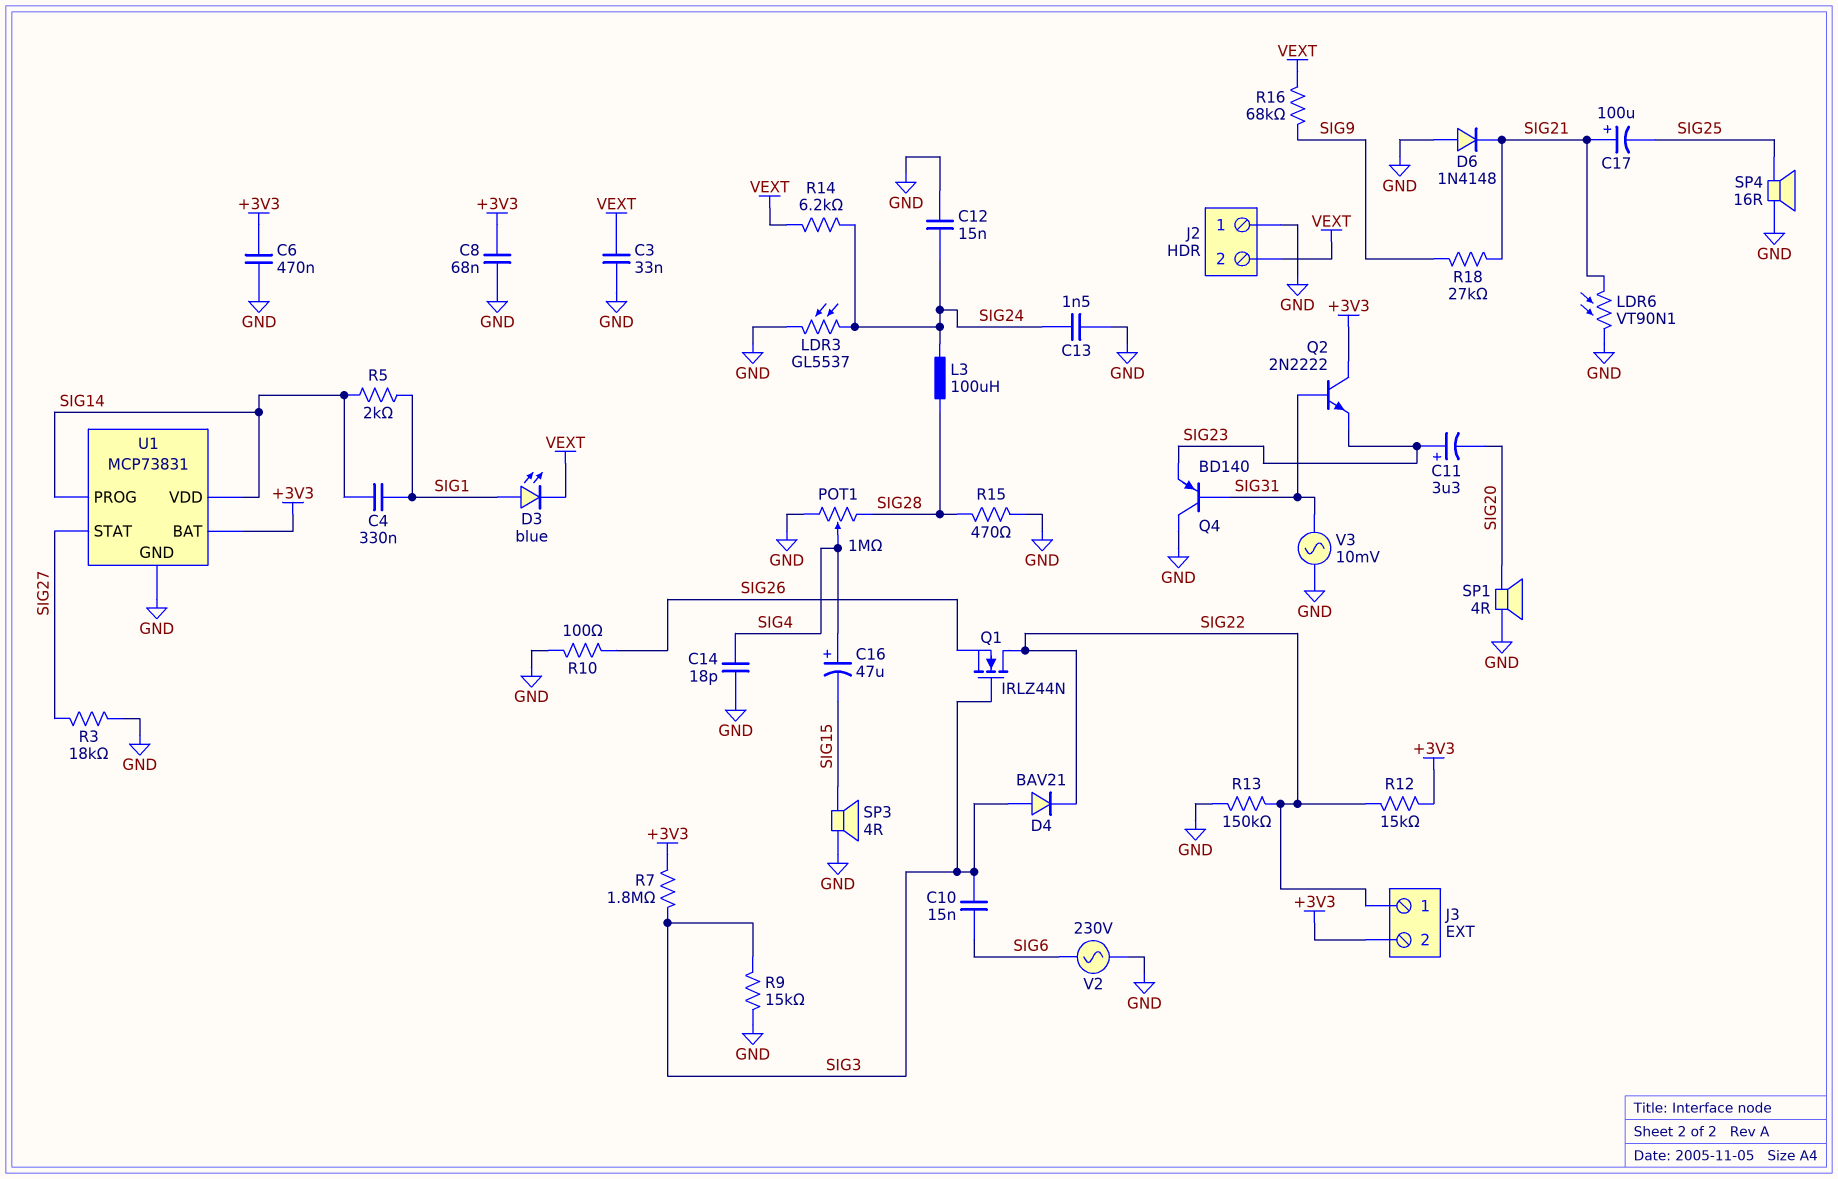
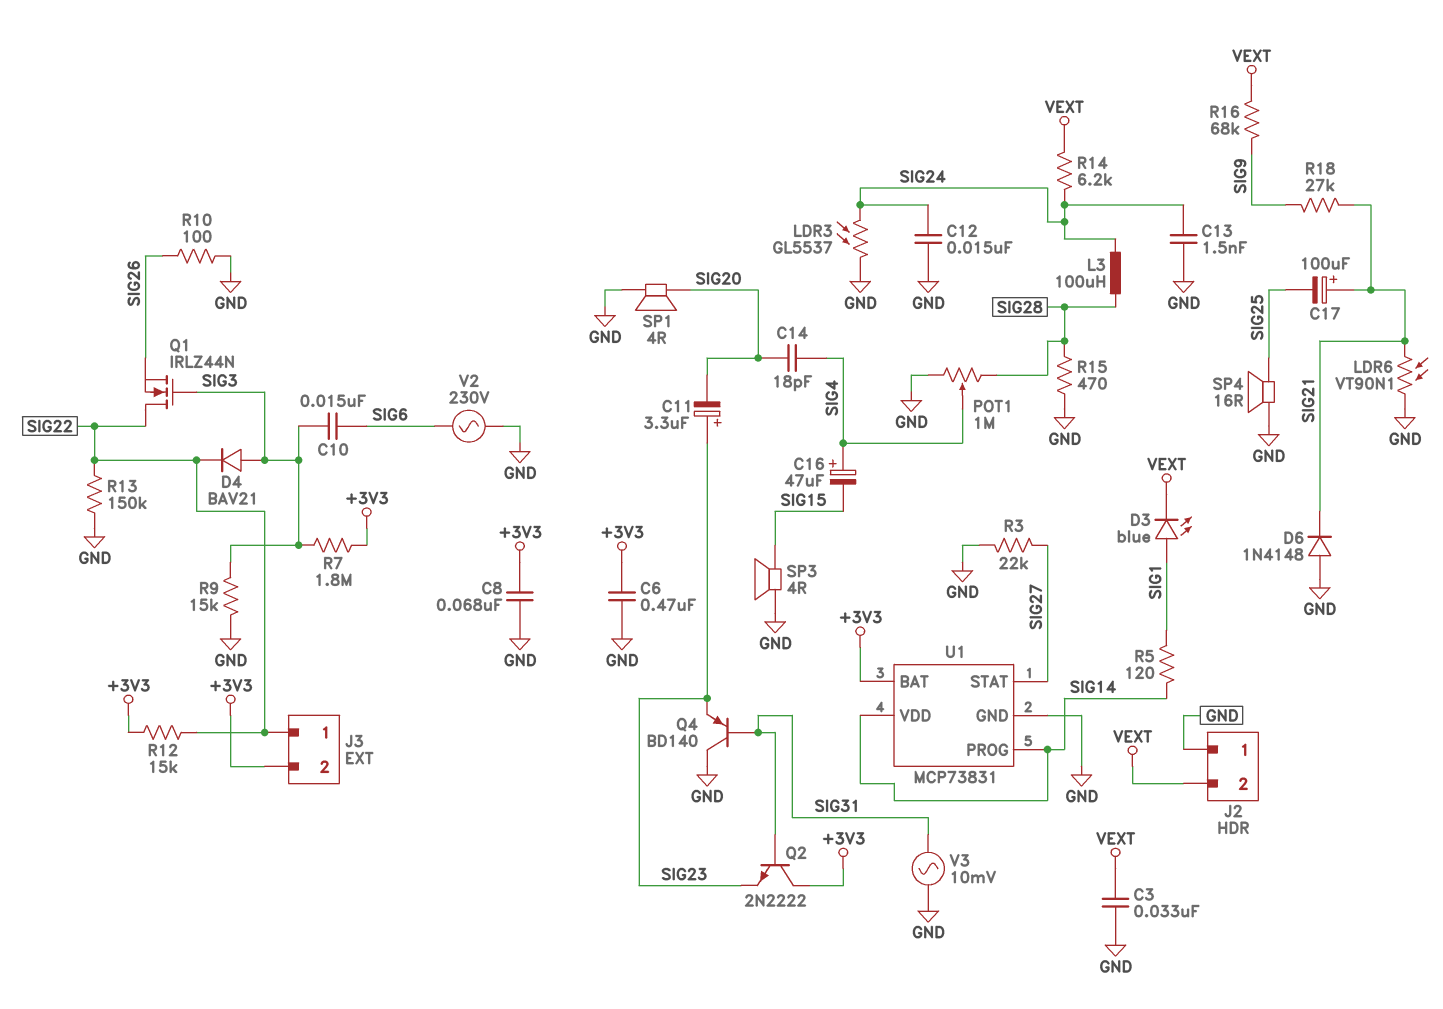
C4: 330nF (SIG1, SIG14) -> none
C14: 18pF (GND, SIG4) -> 18pF (SIG4, SIG20)
R3: 18k (GND, SIG27) -> 22k (GND, SIG27)
R5: 2k (SIG1, SIG14) -> 120 (SIG1, SIG14)

